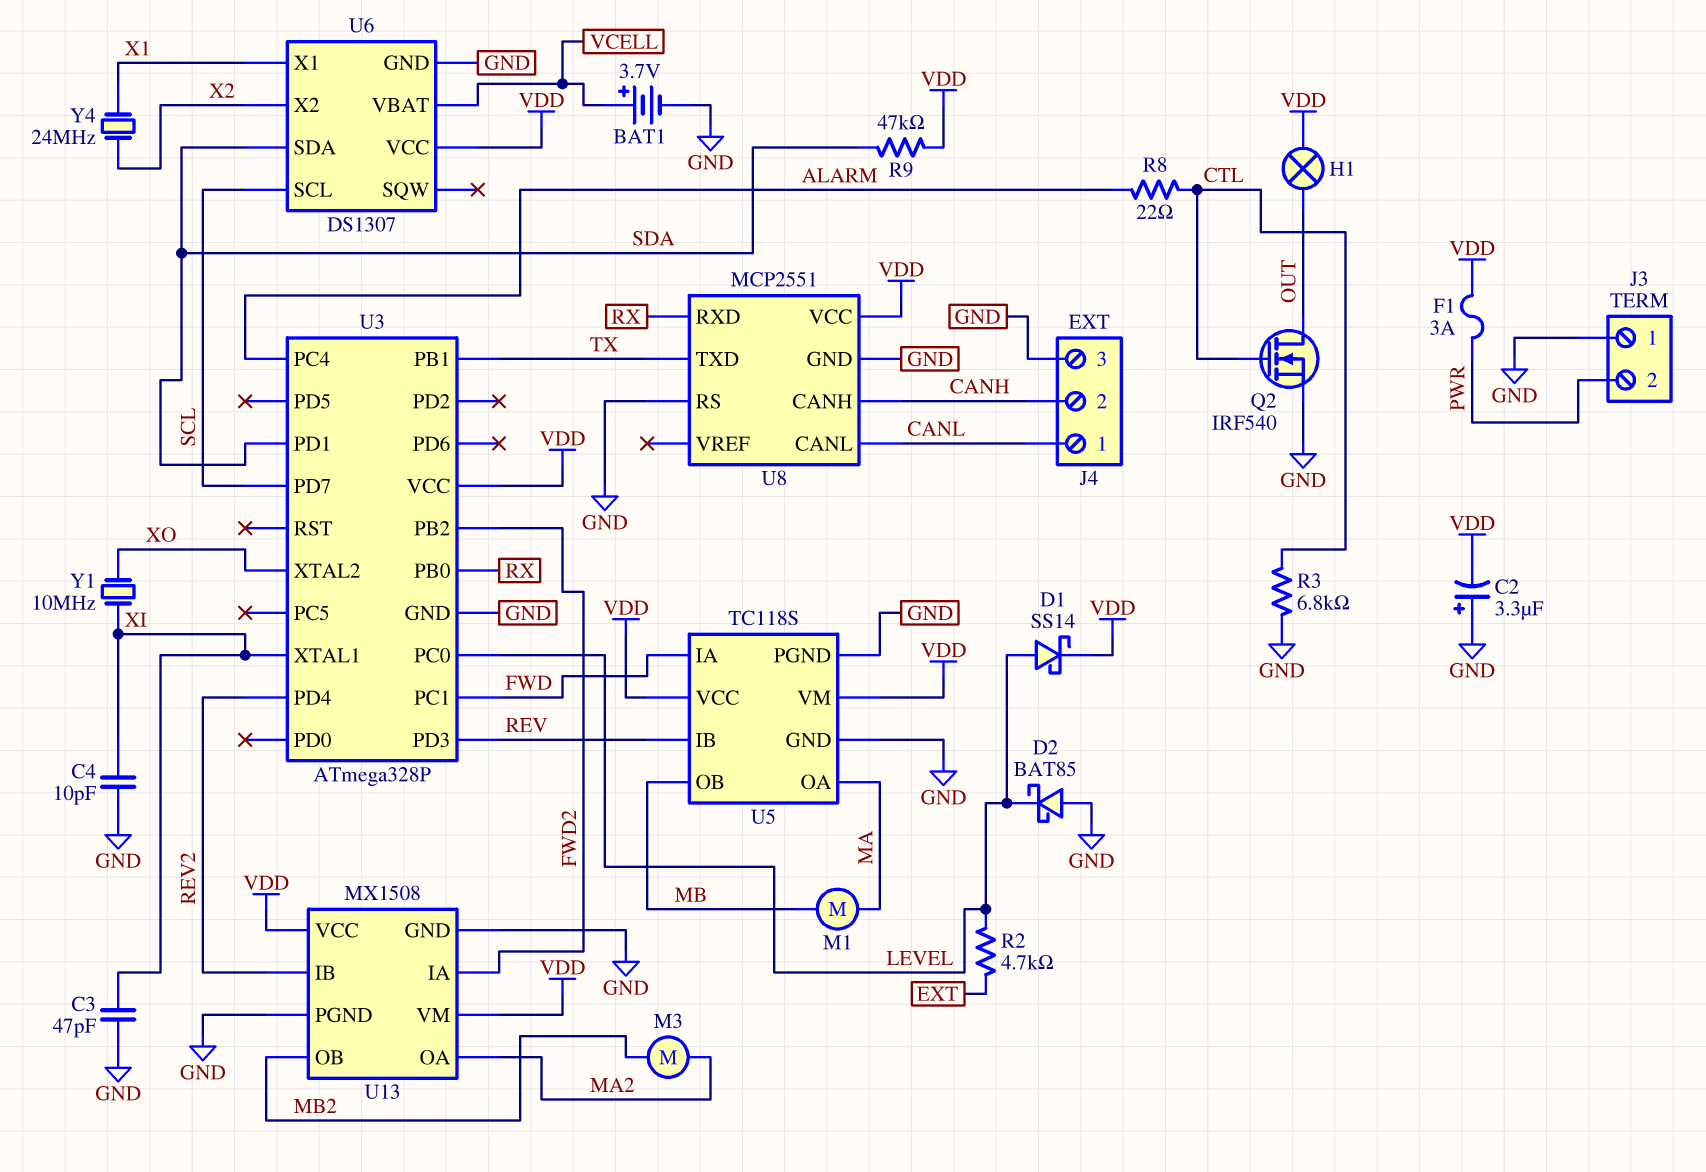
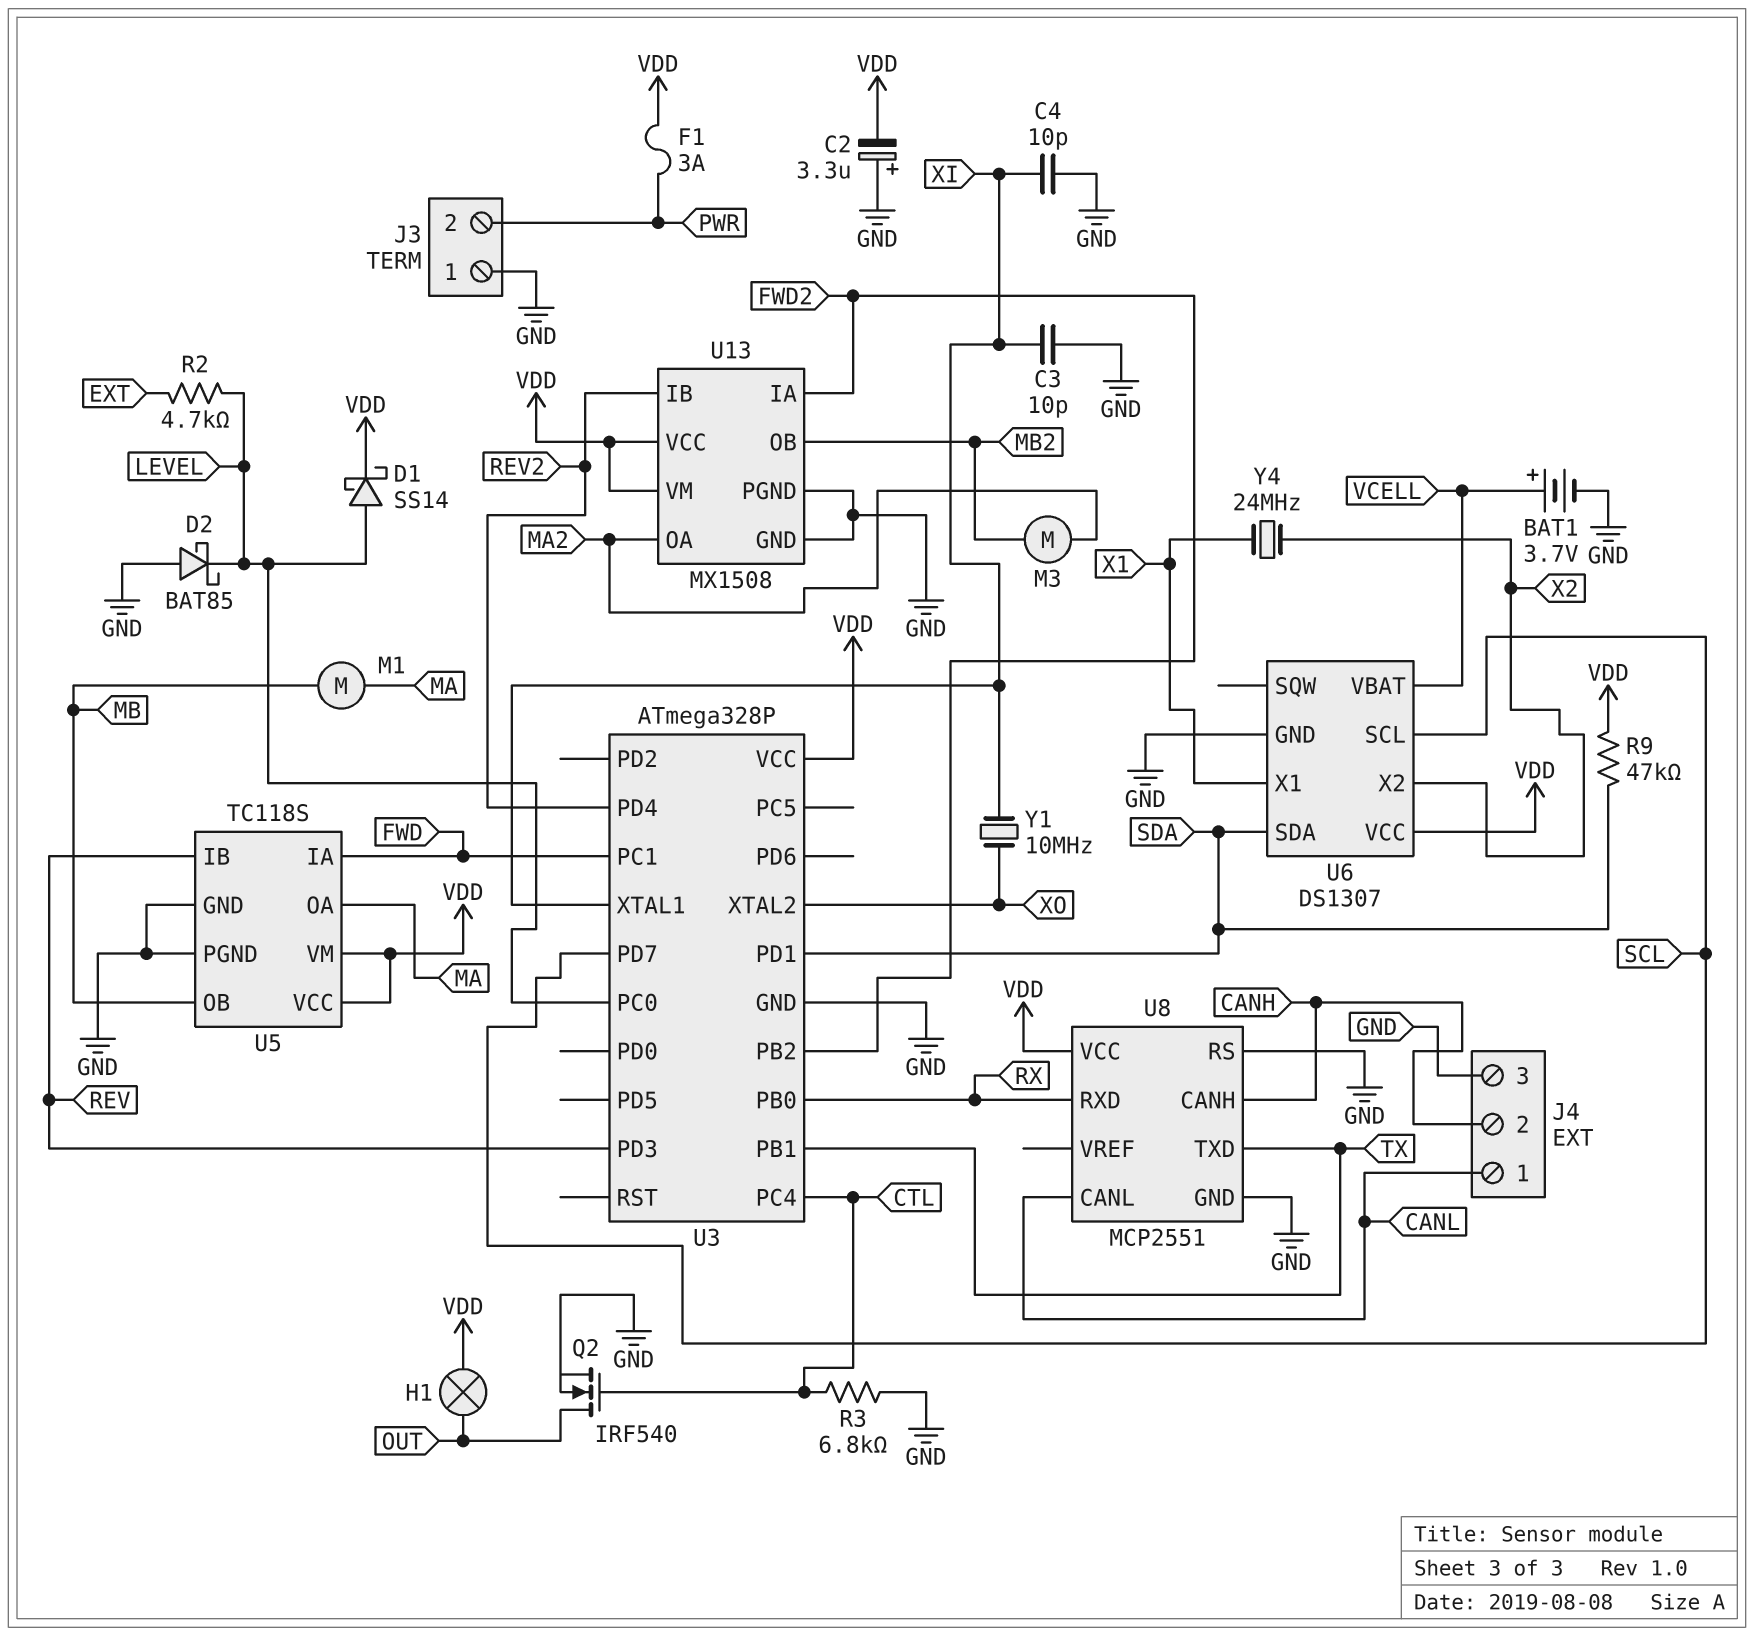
C3: 47pF (GND, XI) -> 10pF (GND, XI)
R8: 22 (ALARM, CTL) -> none
U3 pin PC4: ALARM -> CTL

